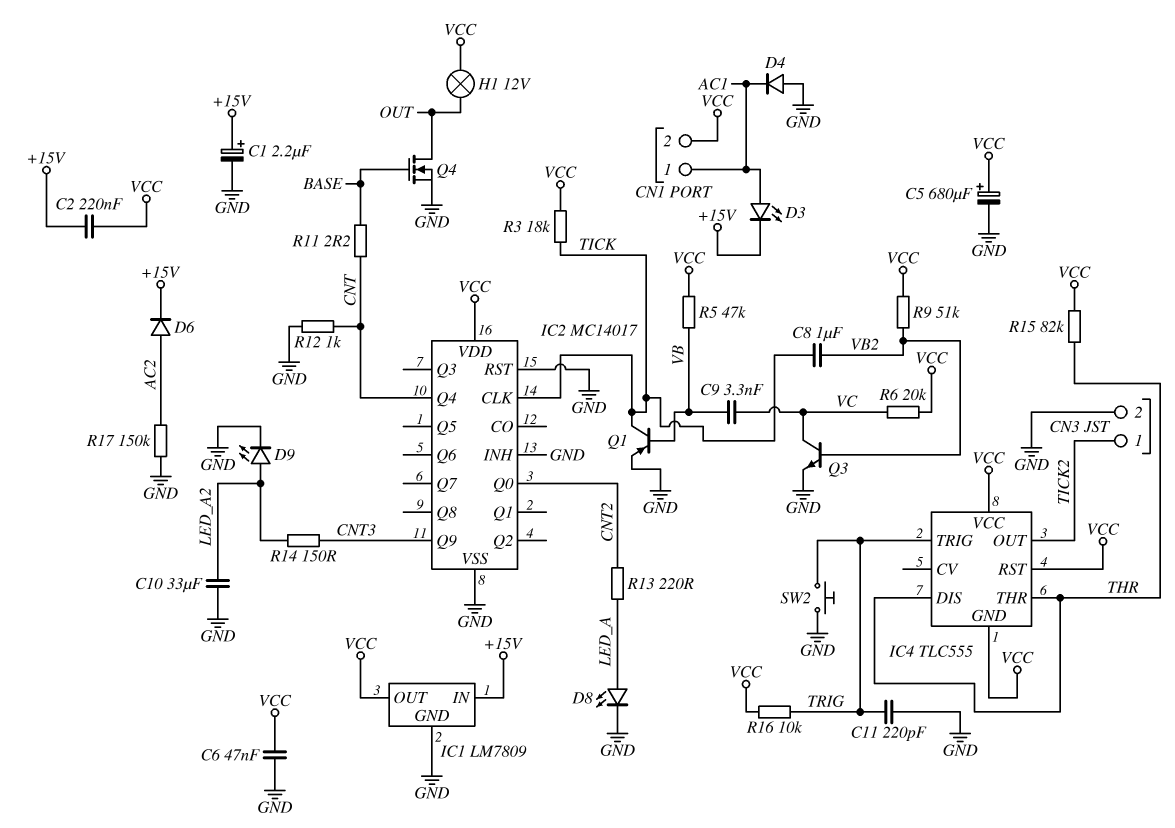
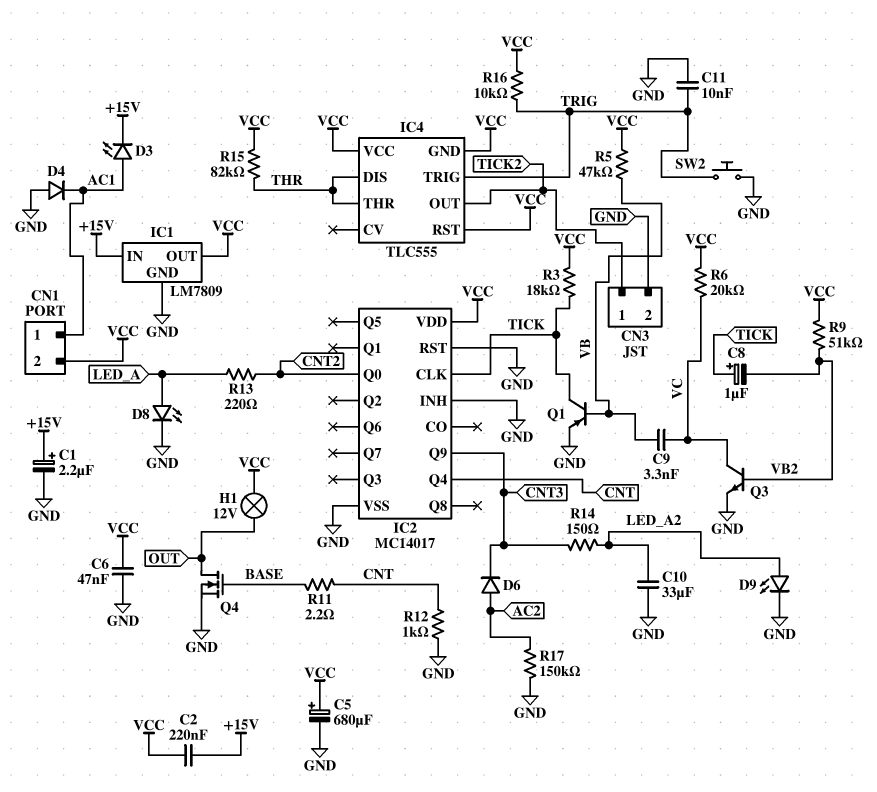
C8: 1uF (TICK, VB2) -> 1uF (plus TICK, minus VB2)
C11: 220pF (GND, TRIG) -> 10nF (GND, TRIG)
D6: diode (A AC2, K +15V) -> diode (A AC2, K CNT3)

